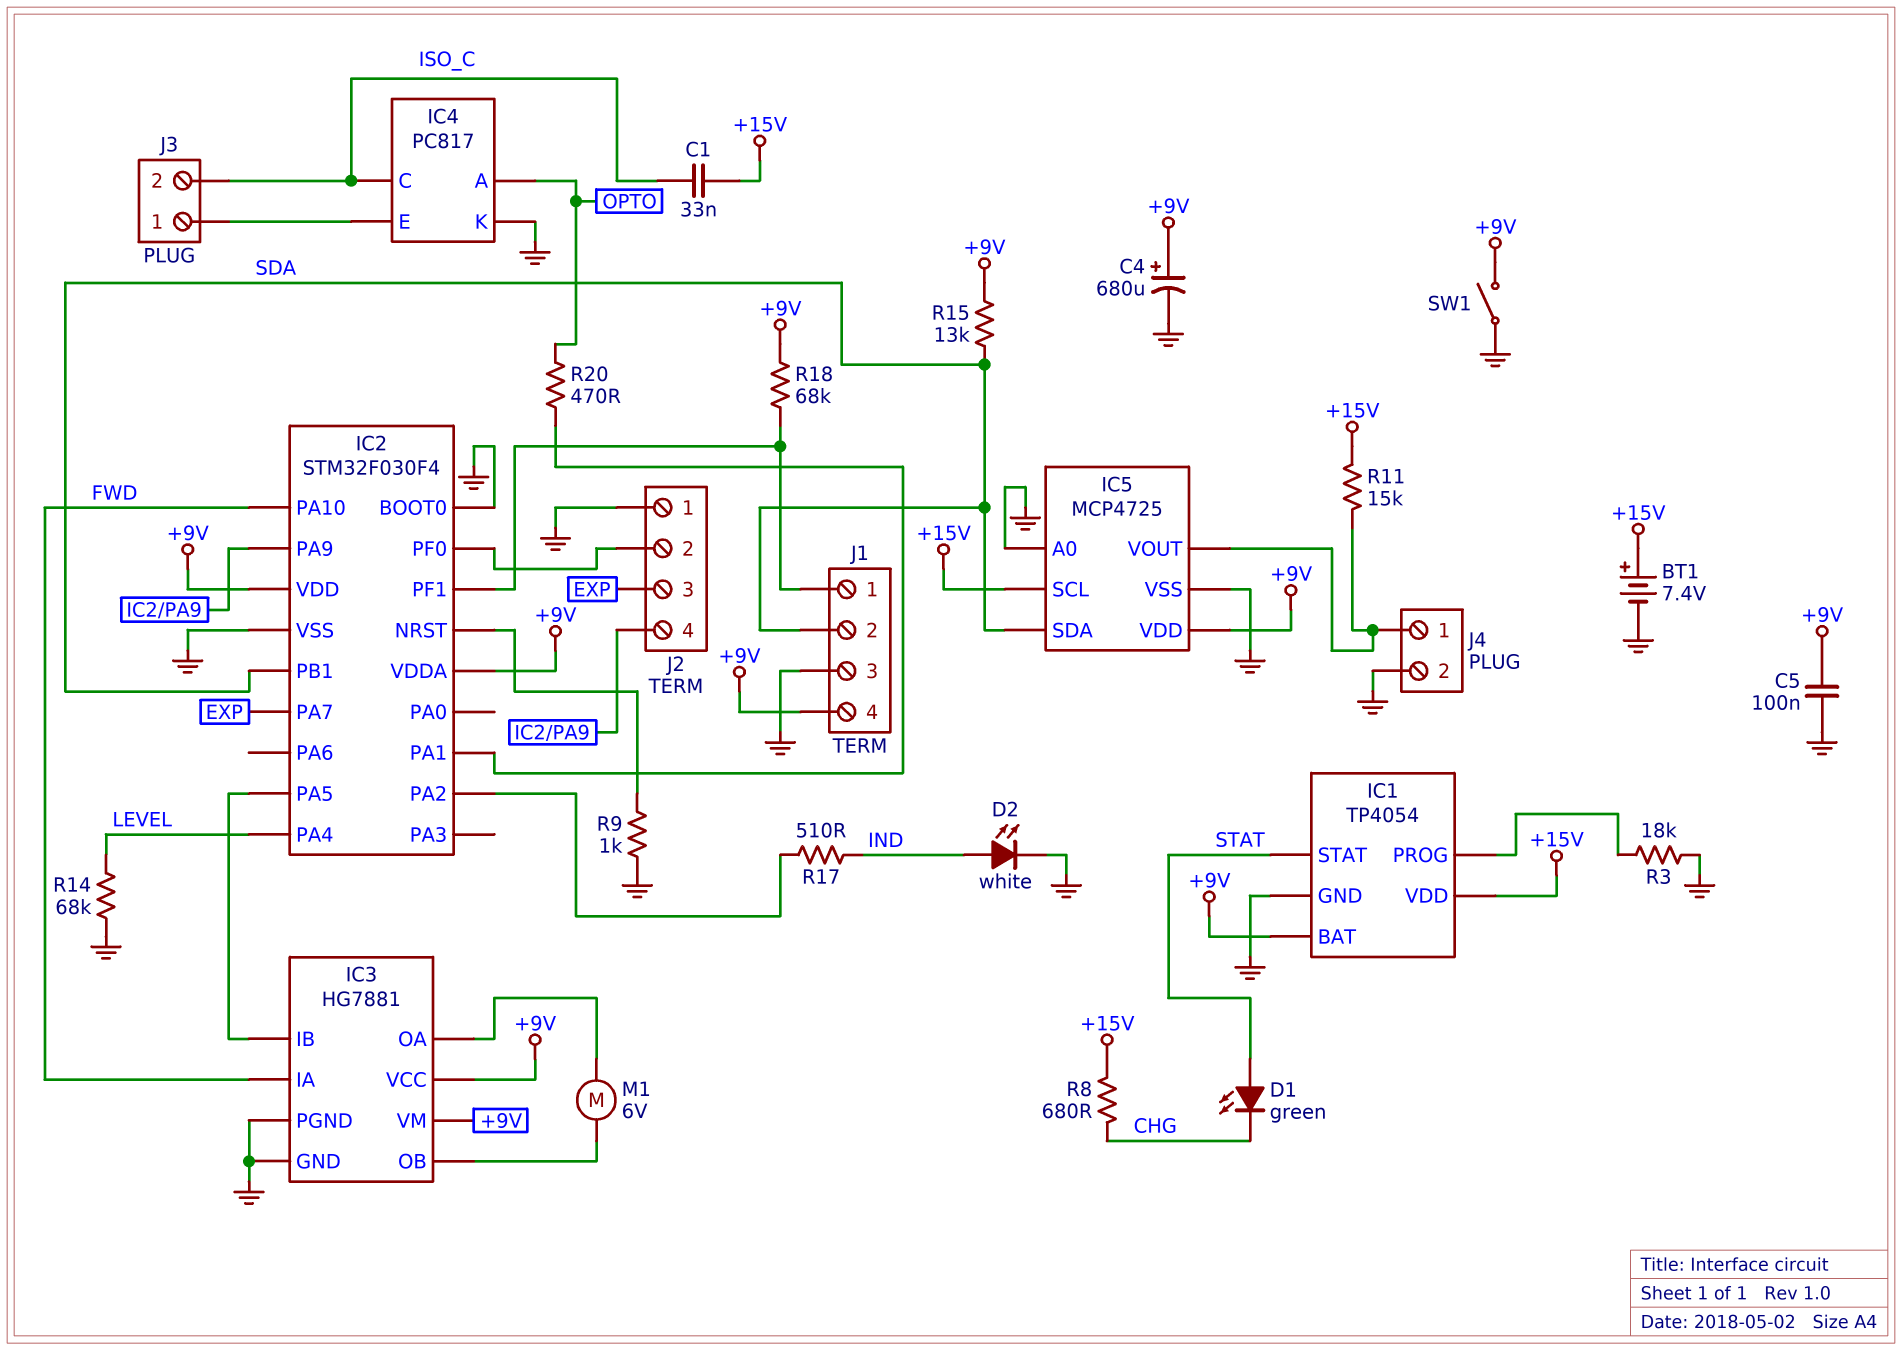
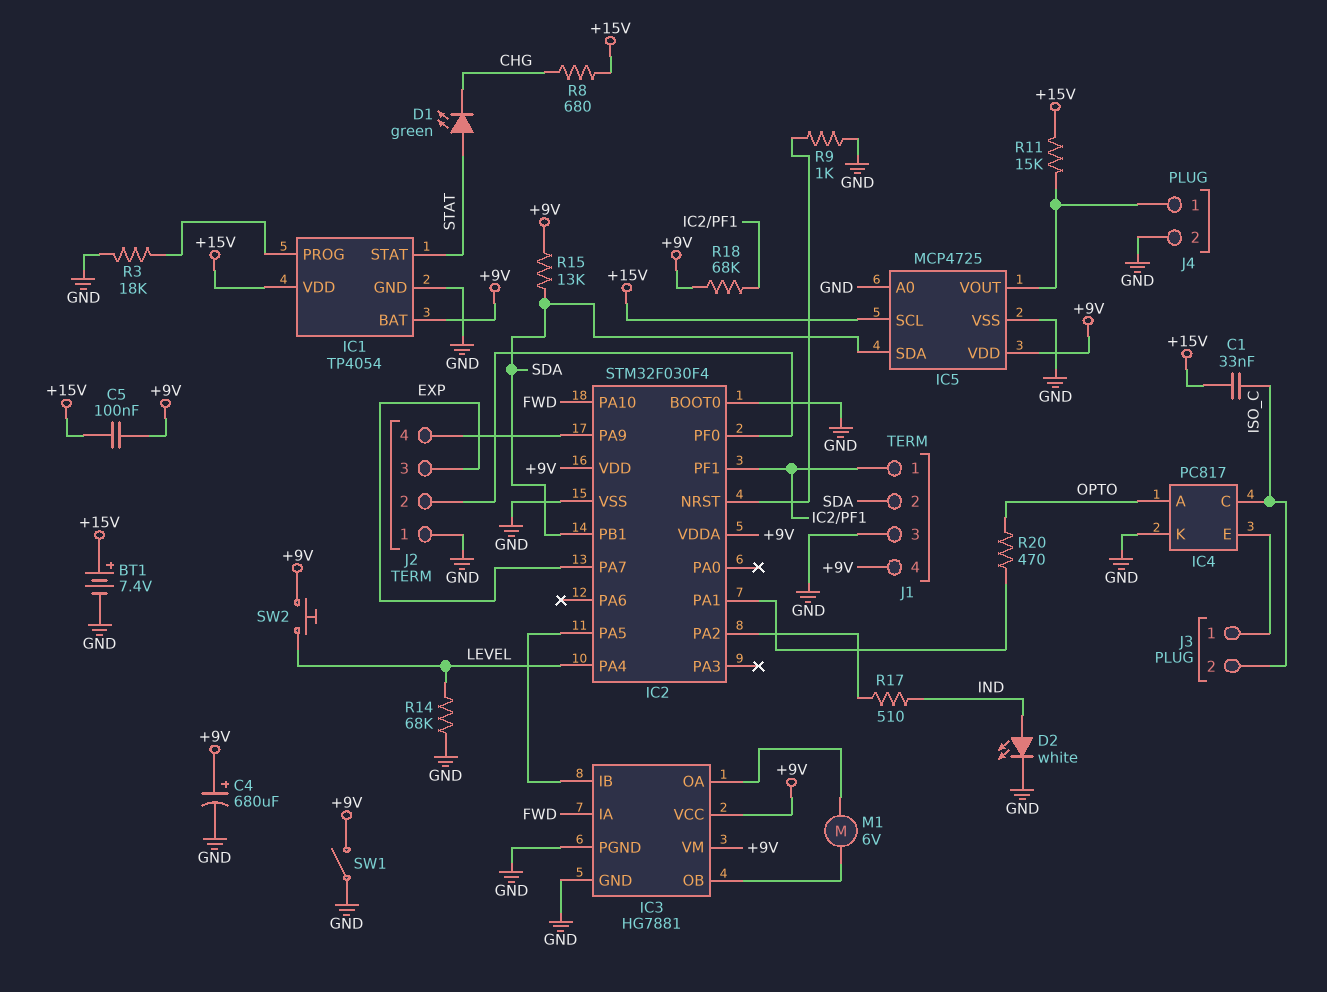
C5: 100nF (+9V, GND) -> 100nF (+9V, +15V)
SW2: none -> button (+9V, LEVEL)

